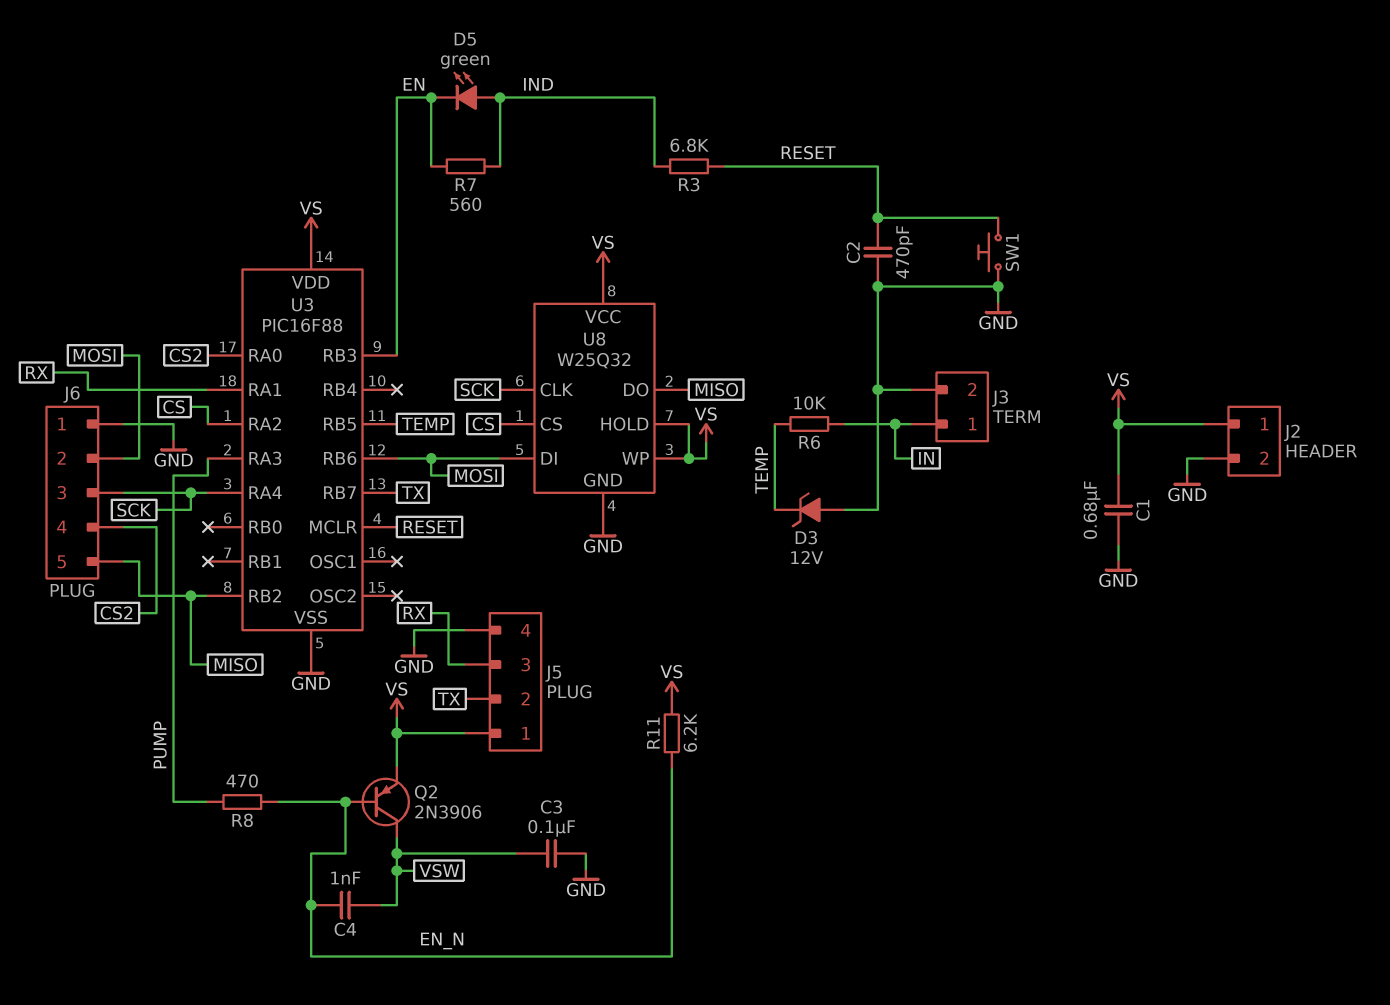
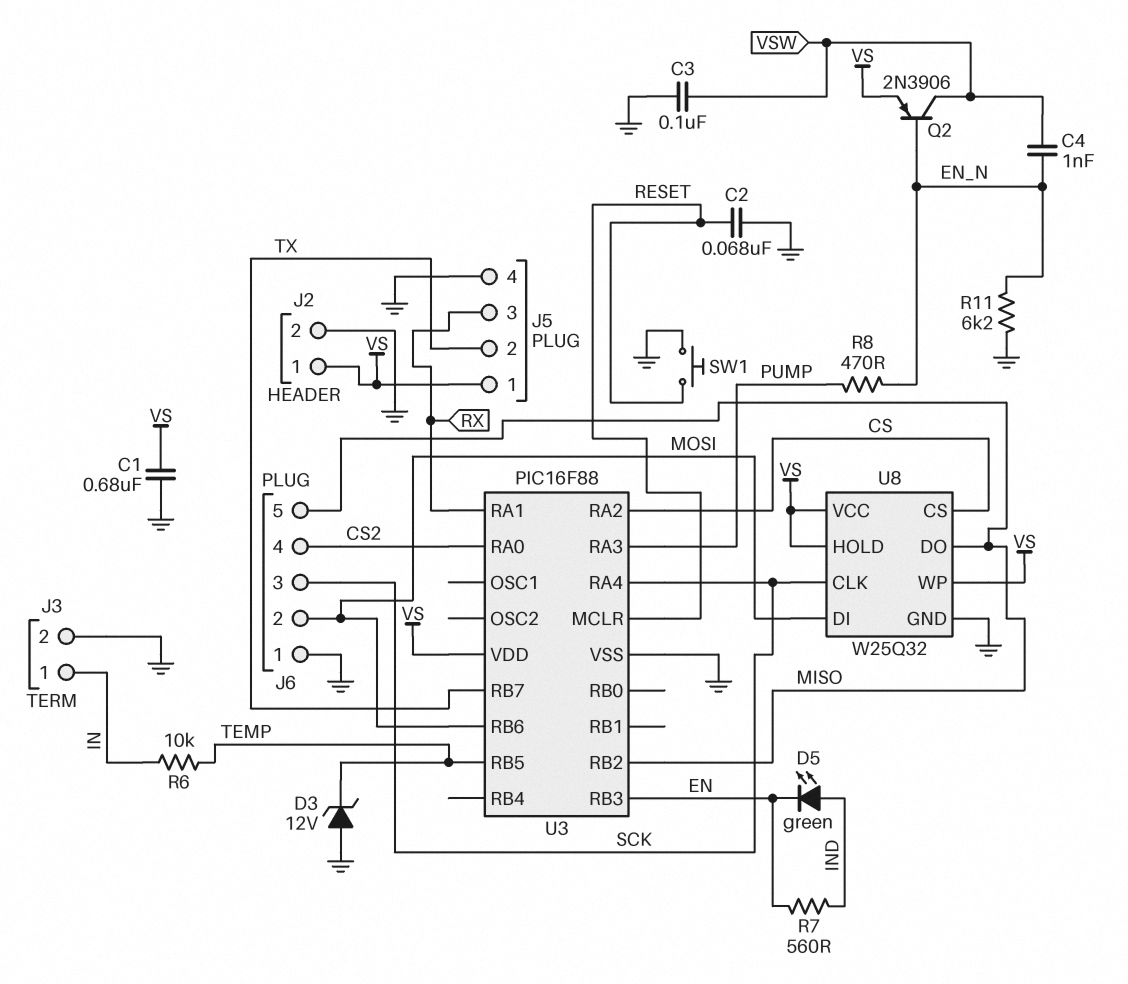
C2: 470pF (GND, RESET) -> 68nF (GND, RESET)
R3: 6.8k (IND, RESET) -> none
R11: 6.2k (EN_N, VS) -> 6.2k (EN_N, GND)

